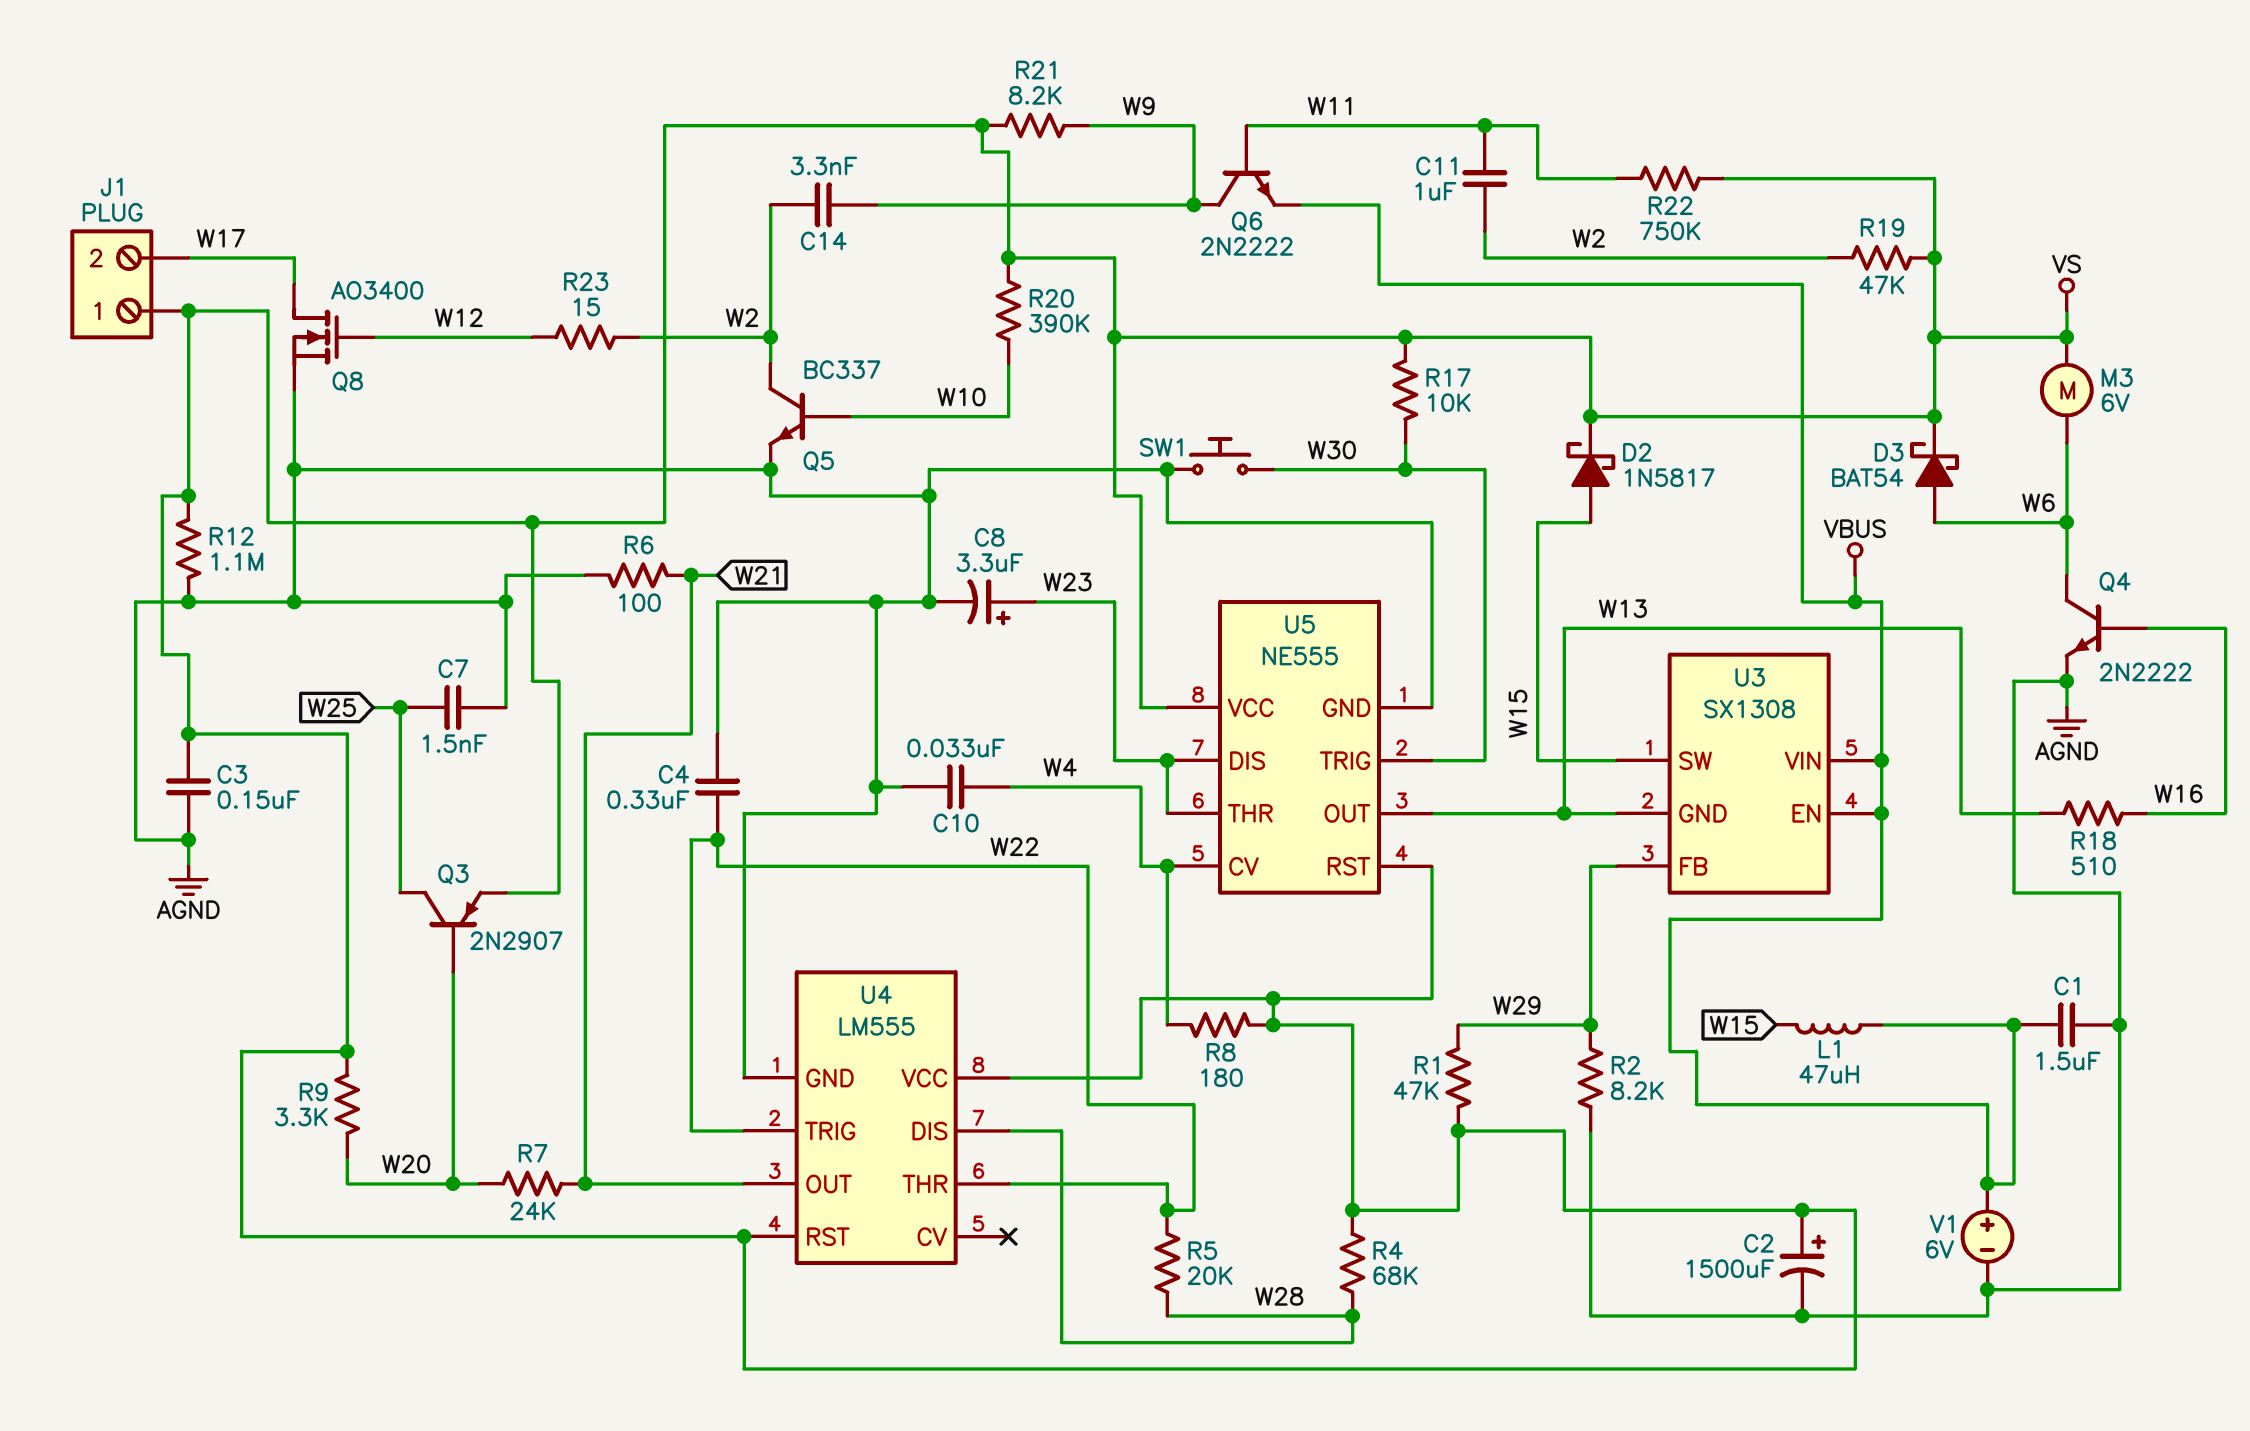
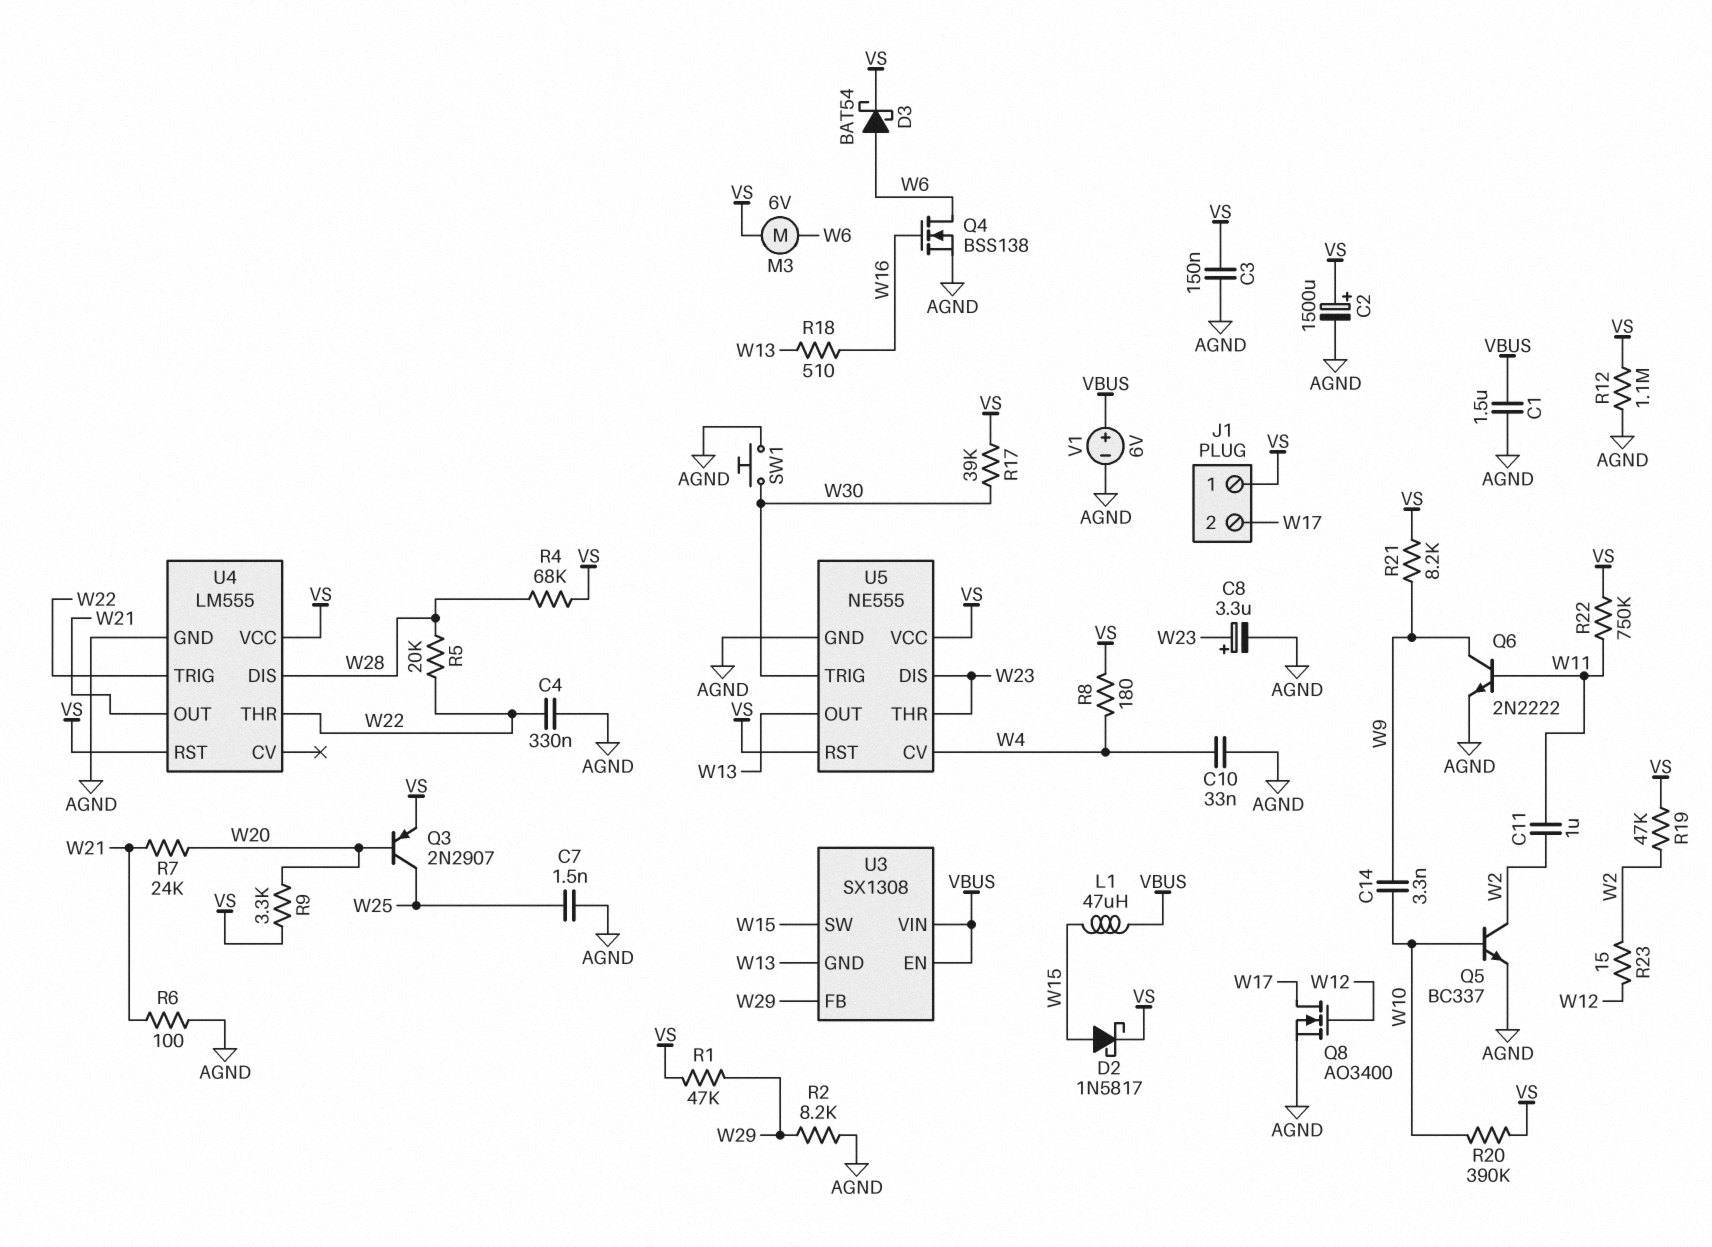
C14: 3.3nF (W2, W9) -> 3.3nF (W9, W10)
Q4: NPN 2N2222 (B W16, C W6, E AGND) -> NMOS BSS138 (G W16, D W6, S AGND)
Q6: NPN 2N2222 (B W11, C W9, E VBUS) -> NPN 2N2222 (B W11, C W9, E AGND)
R17: 10k (VS, W30) -> 39k (VS, W30)

